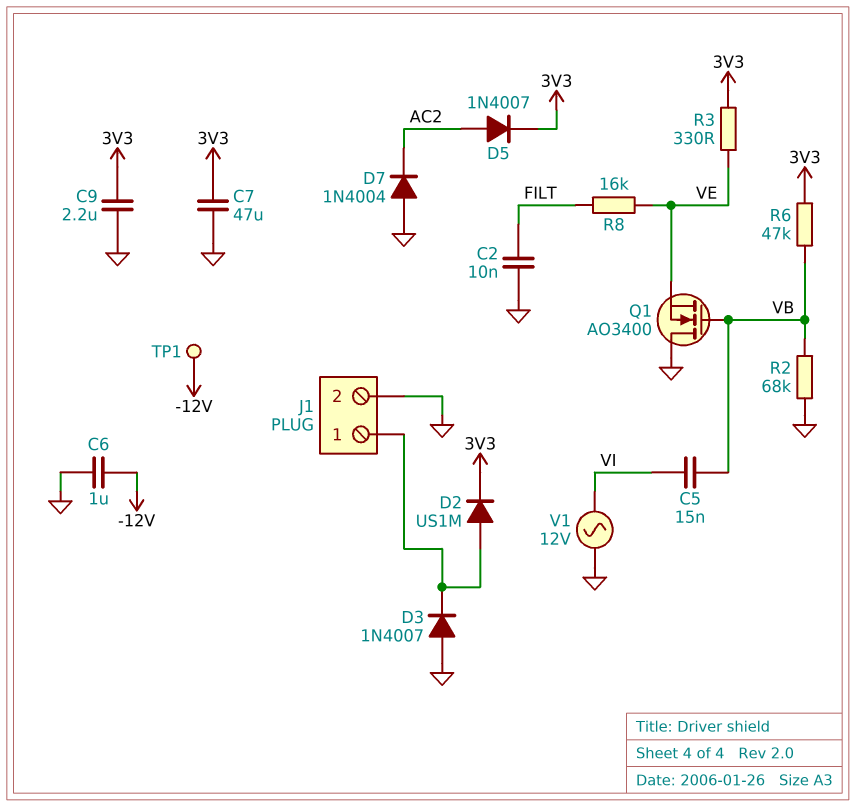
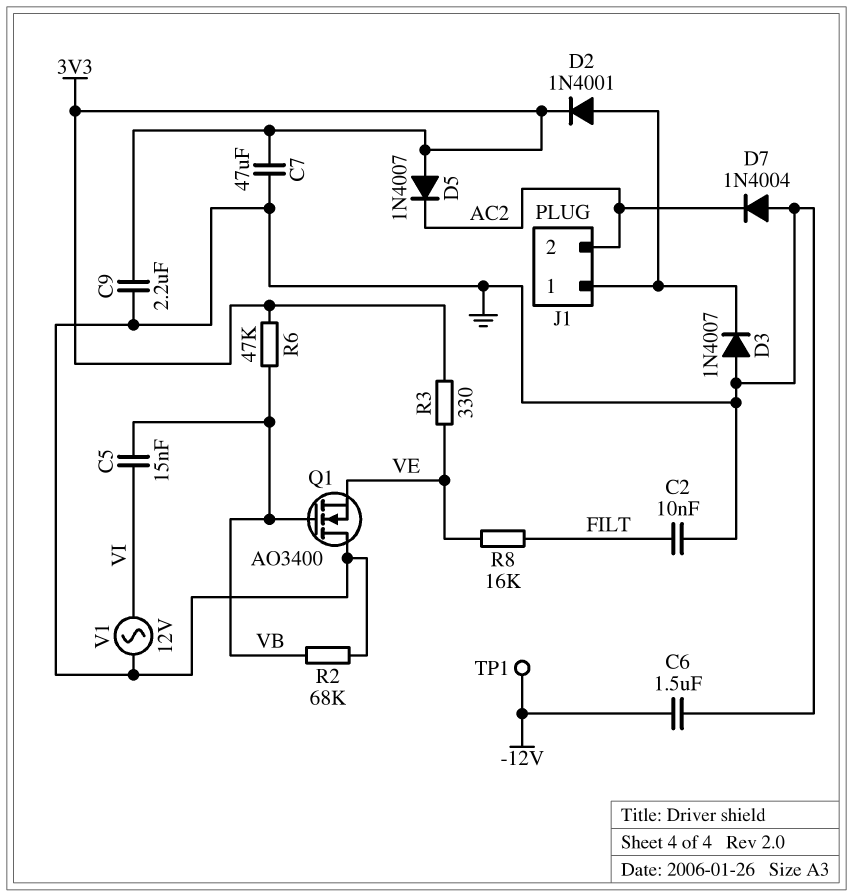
C6: 1uF (-12V, GND) -> 1.5uF (-12V, GND)
D2: diode US1M (A J1/1, K 3V3) -> diode 1N4001 (A J1/1, K 3V3)
D5: diode 1N4007 (A AC2, K 3V3) -> diode 1N4007 (A 3V3, K AC2)
J1 pin 2: GND -> AC2

